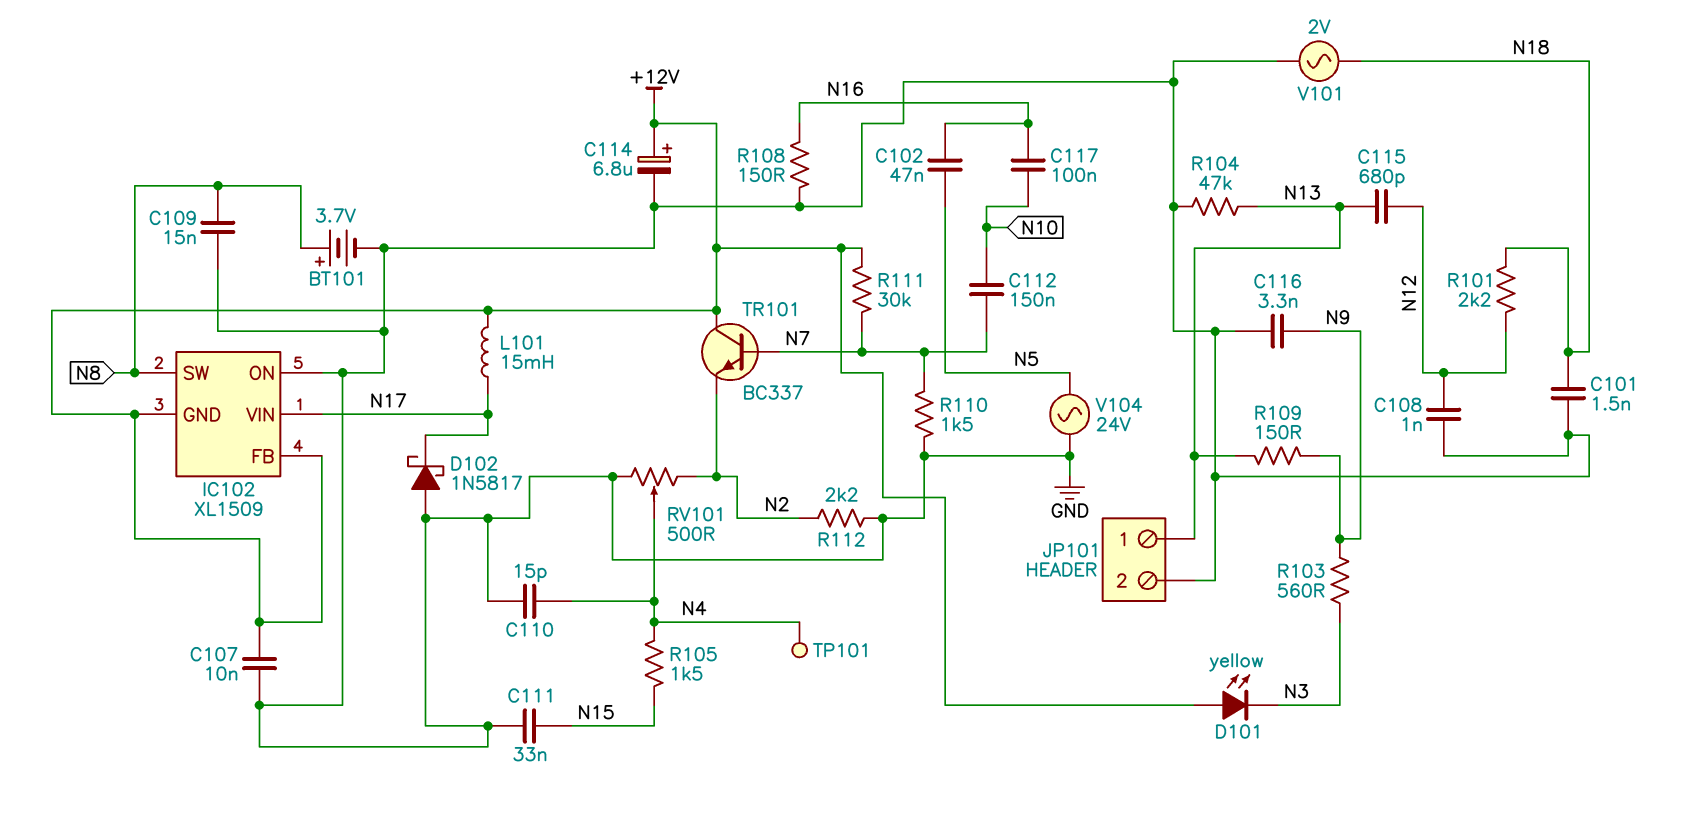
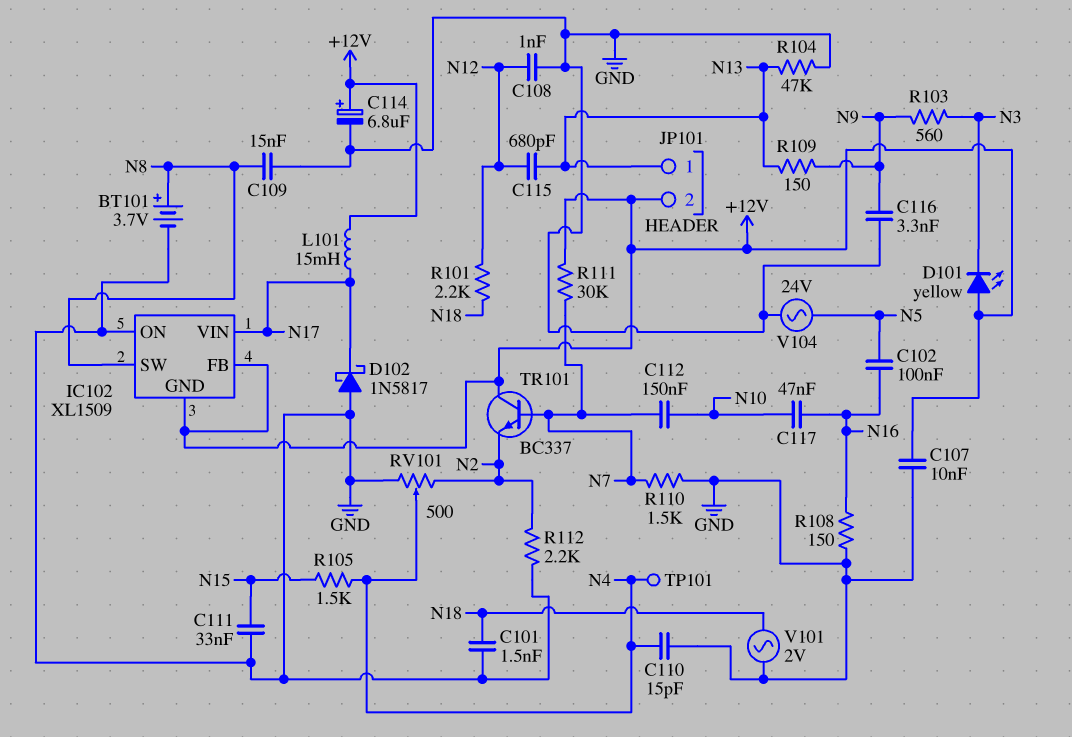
C102: 47nF (N5, N16) -> 100nF (N5, N16)
C117: 100nF (N10, N16) -> 47nF (N10, N16)
JP101 pin 2: GND -> +12V

